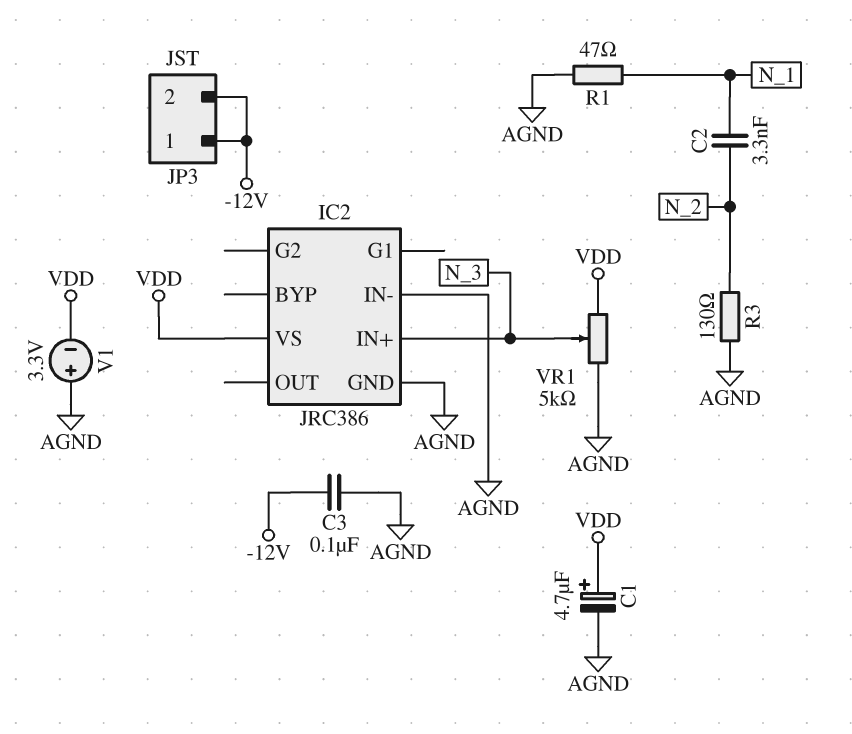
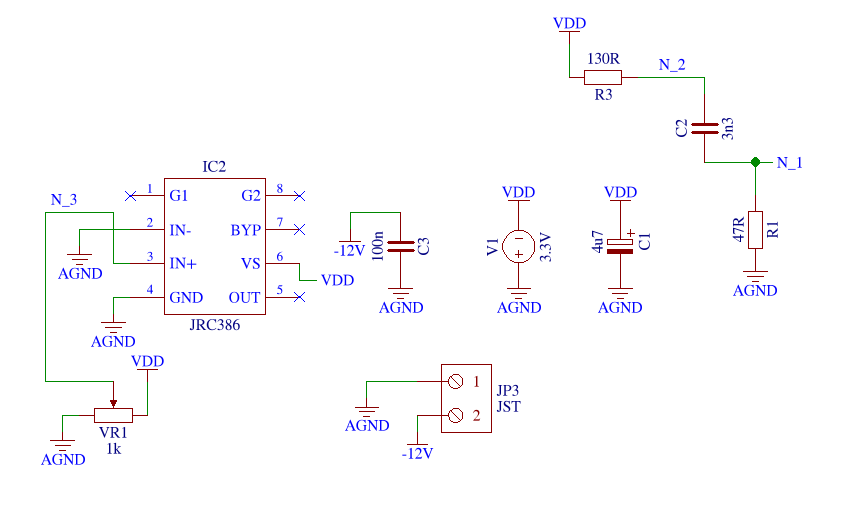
JP3 pin 1: -12V -> AGND
R3: 130 (AGND, N_2) -> 130 (N_2, VDD)
VR1: 5k (AGND, VDD, wiper N_3) -> 1k (AGND, VDD, wiper N_3)

